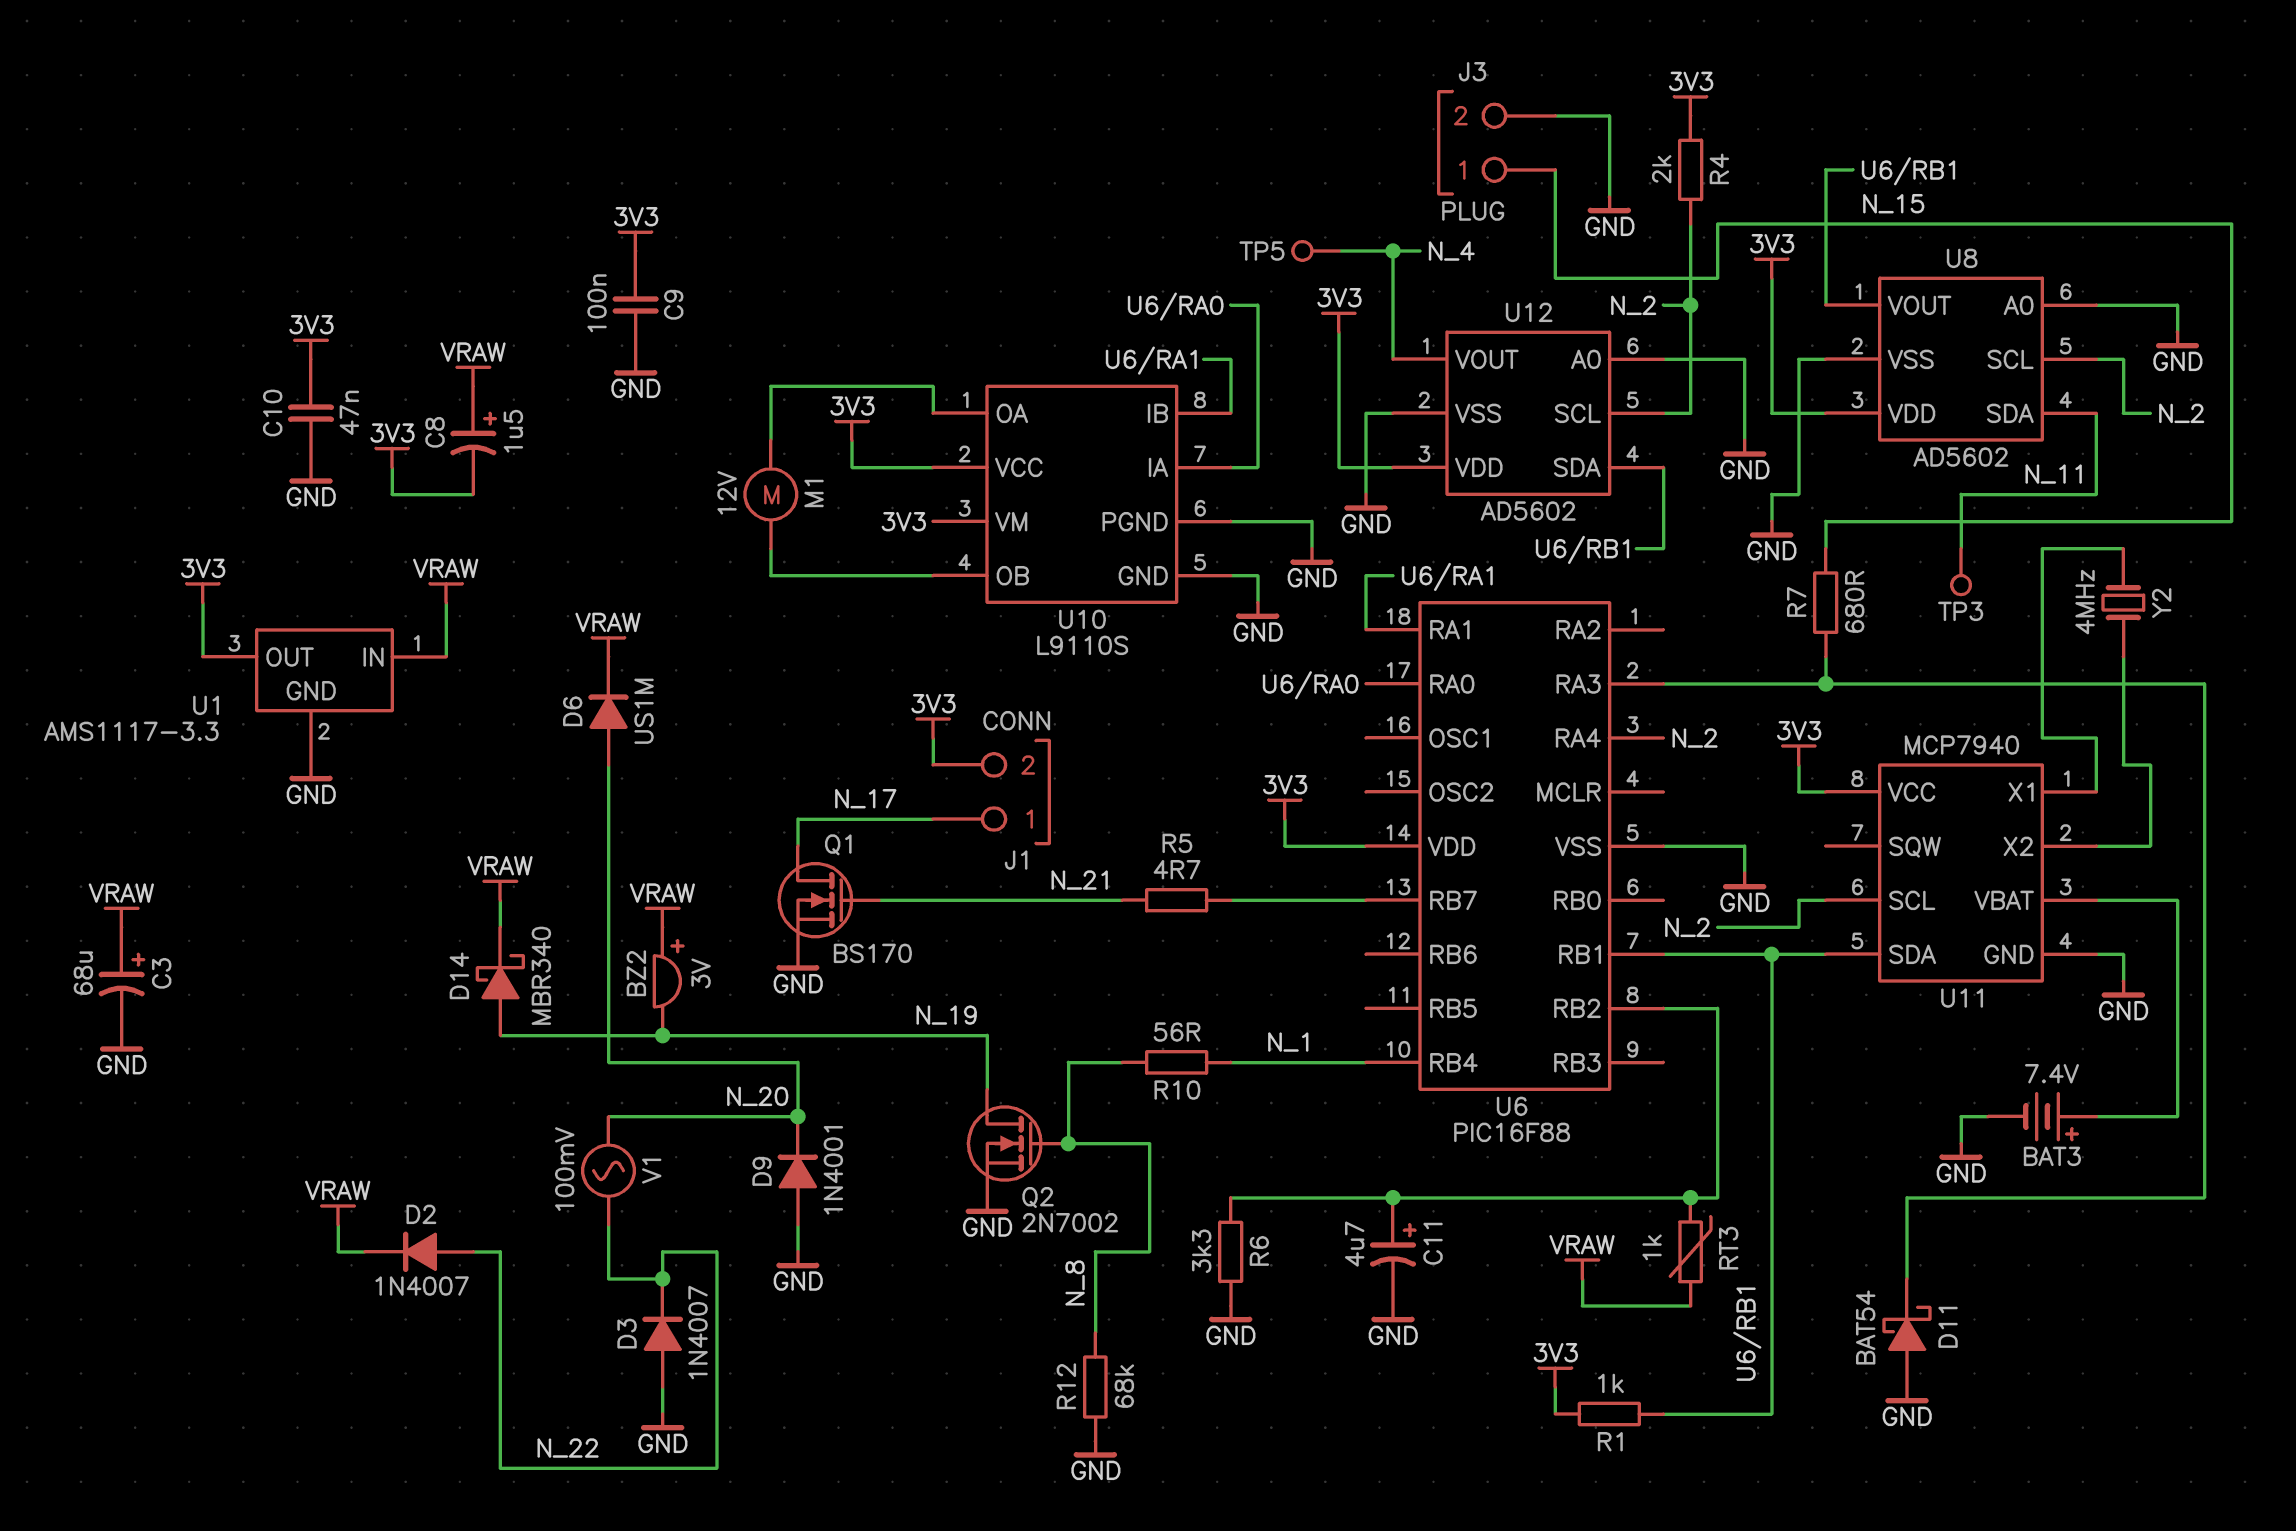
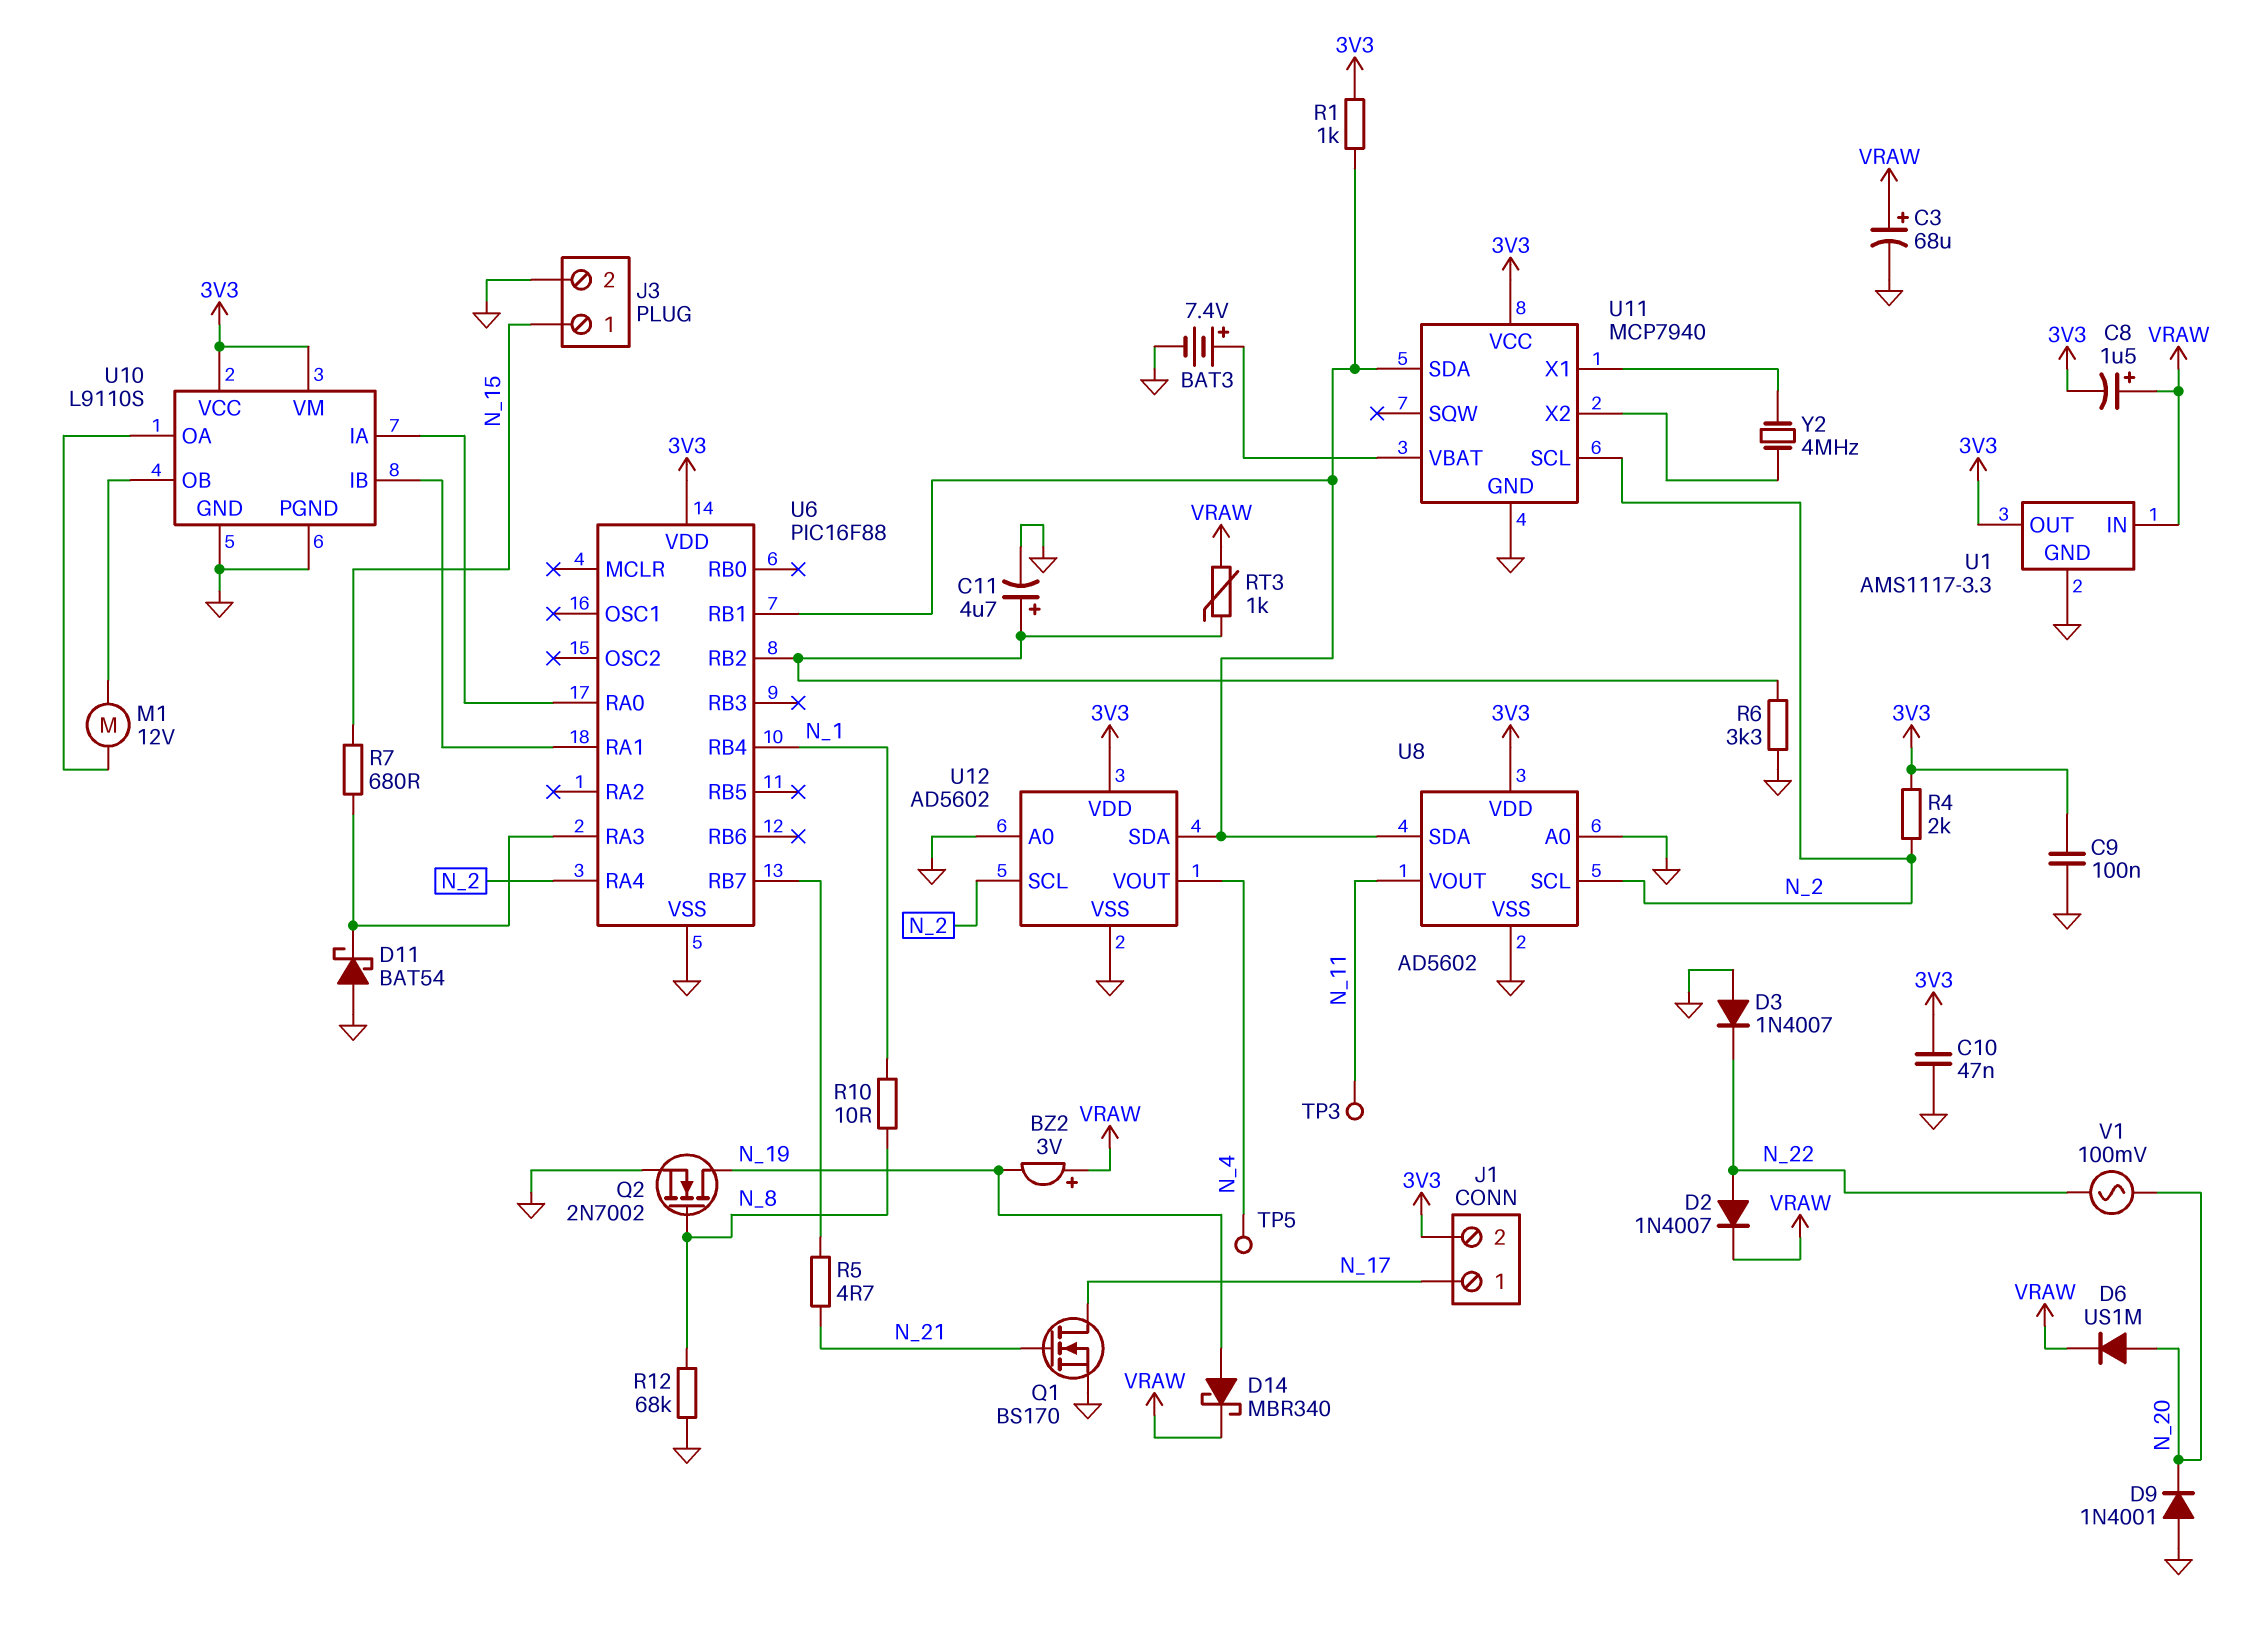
R10: 56 (N_1, N_8) -> 10 (N_1, N_8)
U8 pin SDA: N_11 -> U6/RB1
U8 pin VOUT: U6/RB1 -> N_11

